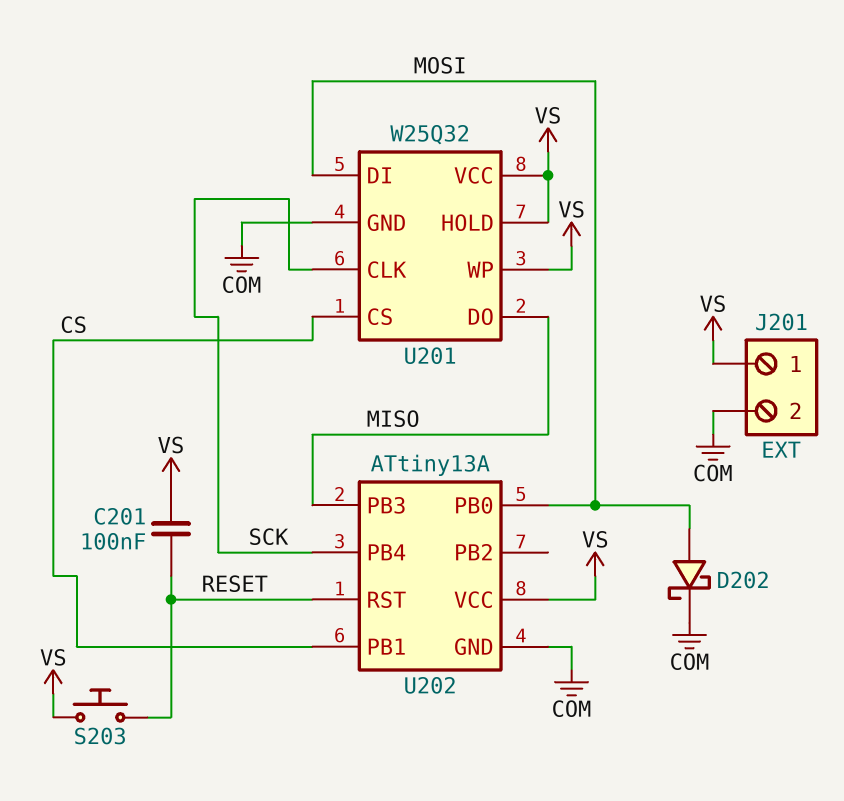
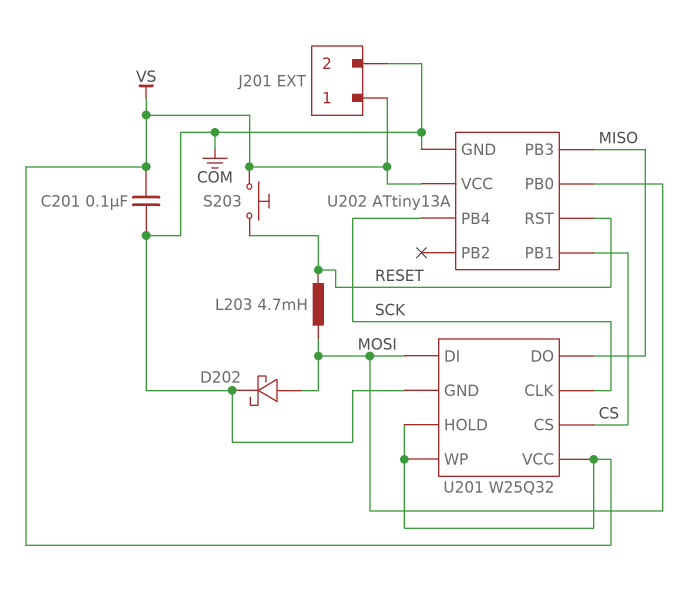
C201: 100nF (RESET, VS) -> 100nF (COM, VS)
L203: none -> 4.7mH (MOSI, RESET)

